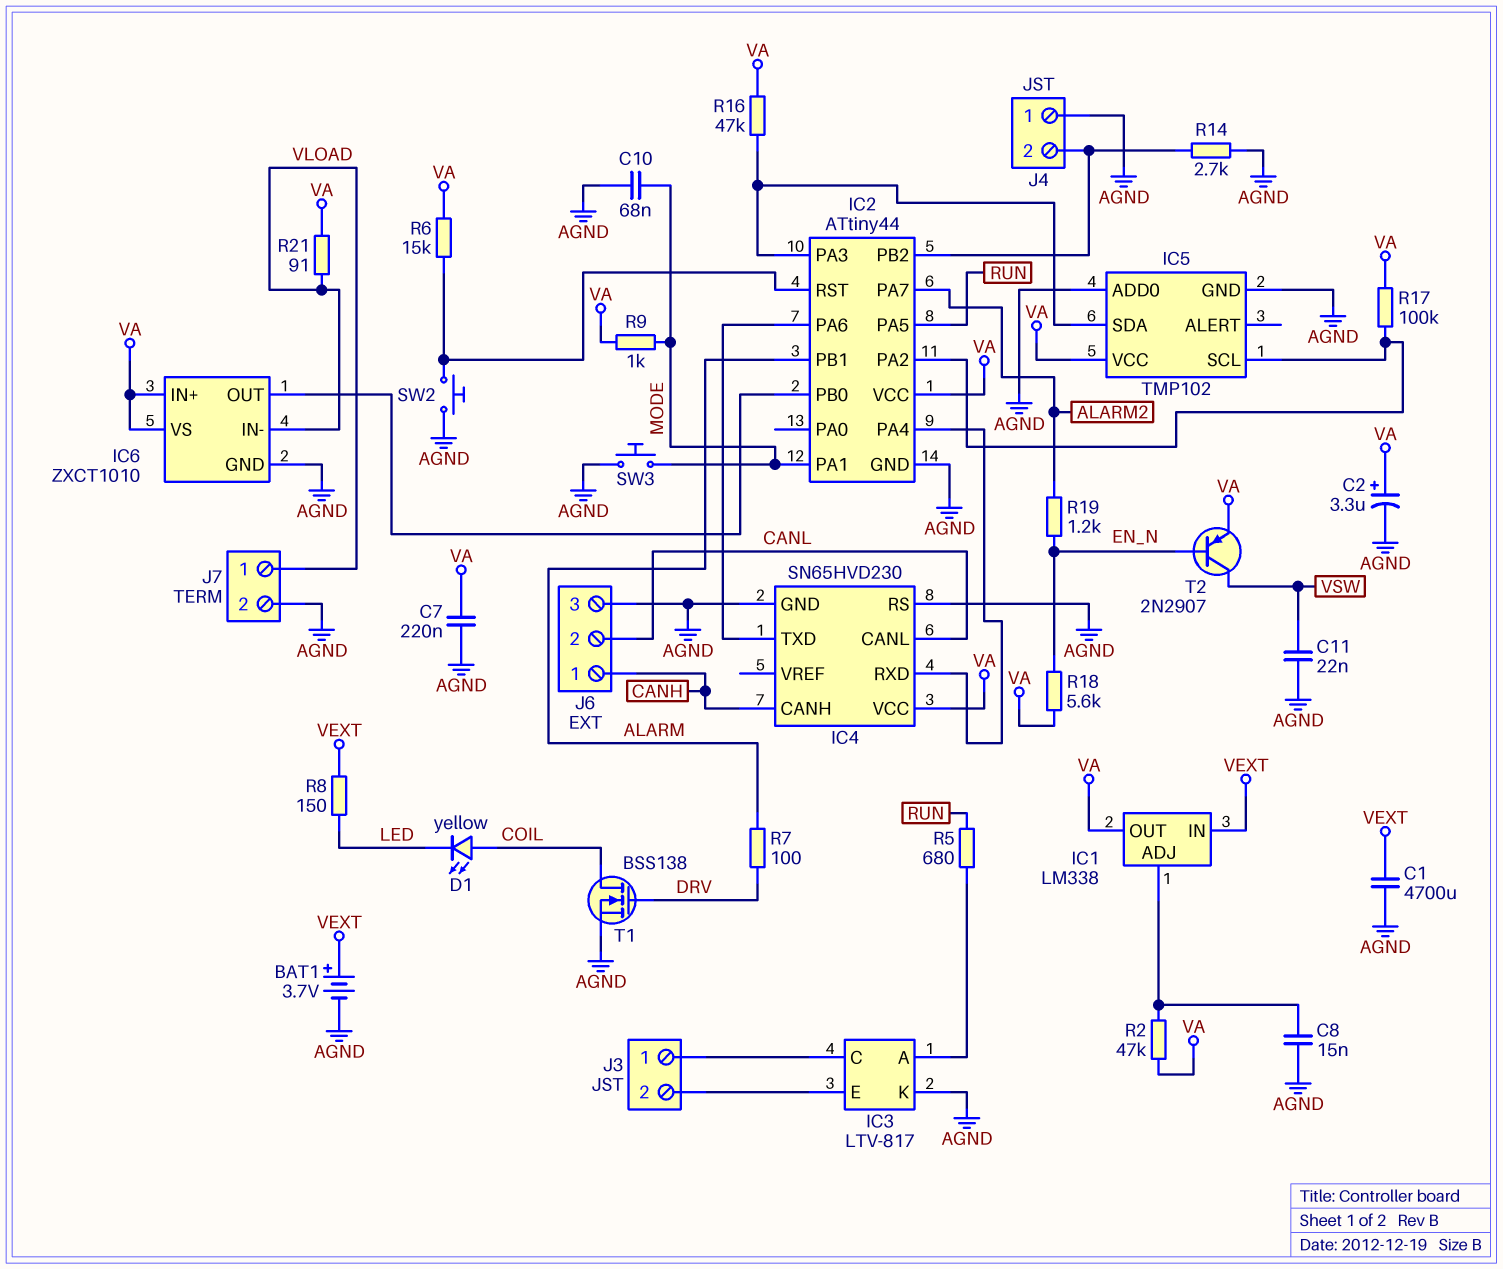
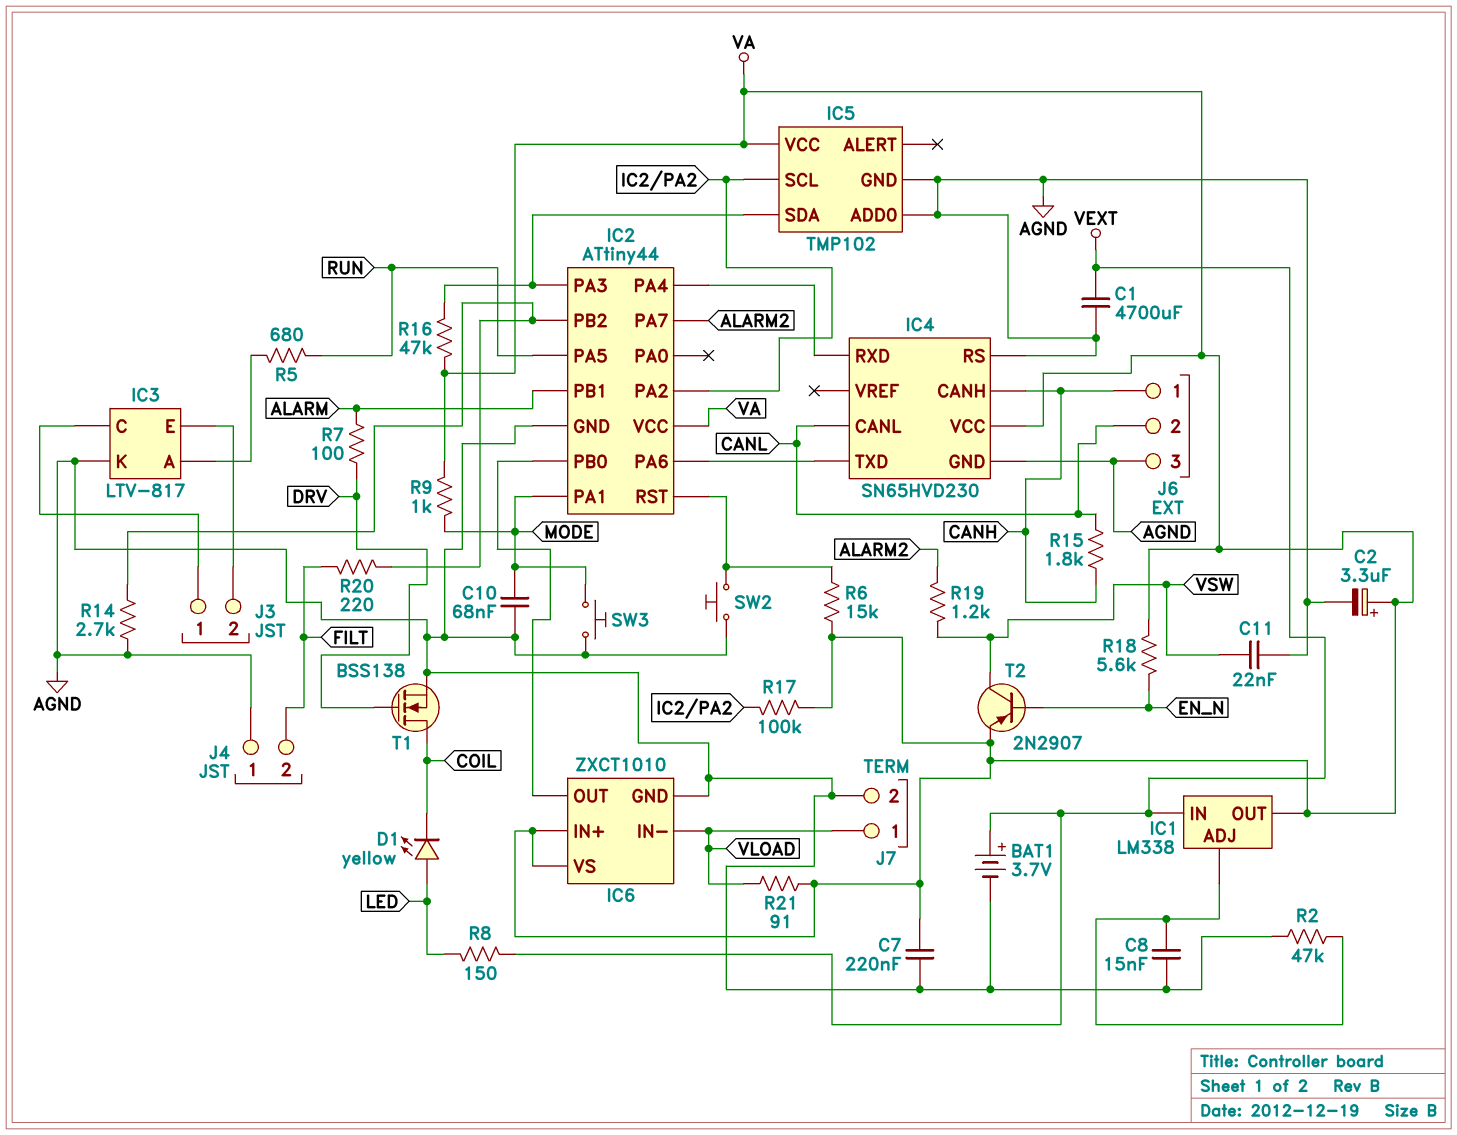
D1: LED yellow (A COIL, K LED) -> LED yellow (A LED, K COIL)
J4 pin 2: IC2/PB2 -> FILT
R2: 47k (IC1/ADJ, VA) -> 47k (AGND, IC1/ADJ)
R15: none -> 1.8k (CANH, CANL)
R19: 1.2k (ALARM2, EN_N) -> 1.2k (ALARM2, VSW)
R20: none -> 220 (FILT, IC2/PB2)

